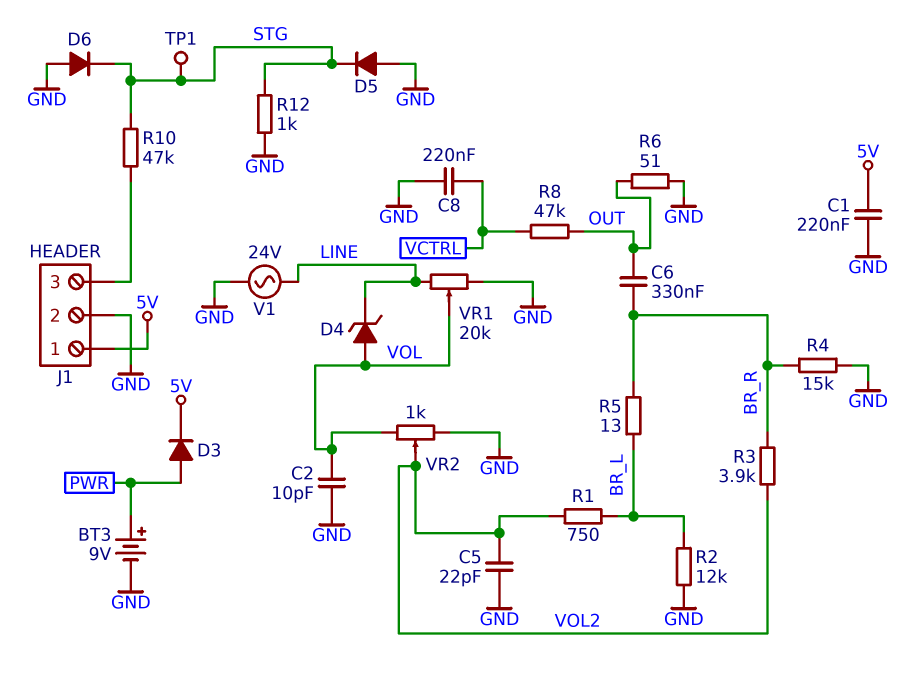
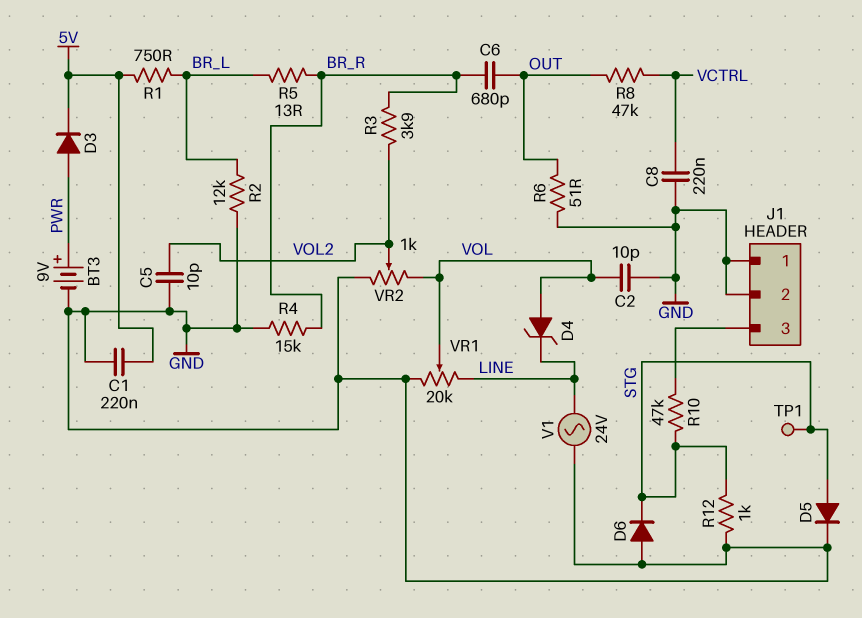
C5: 22pF (GND, VOL2) -> 10pF (GND, VOL2)
C6: 330nF (BR_R, OUT) -> 680pF (BR_R, OUT)
D5: diode (A GND, K STG) -> diode (A STG, K GND)
J1 pin 1: 5V -> GND
R1: 750 (BR_L, VOL2) -> 750 (5V, BR_L)

